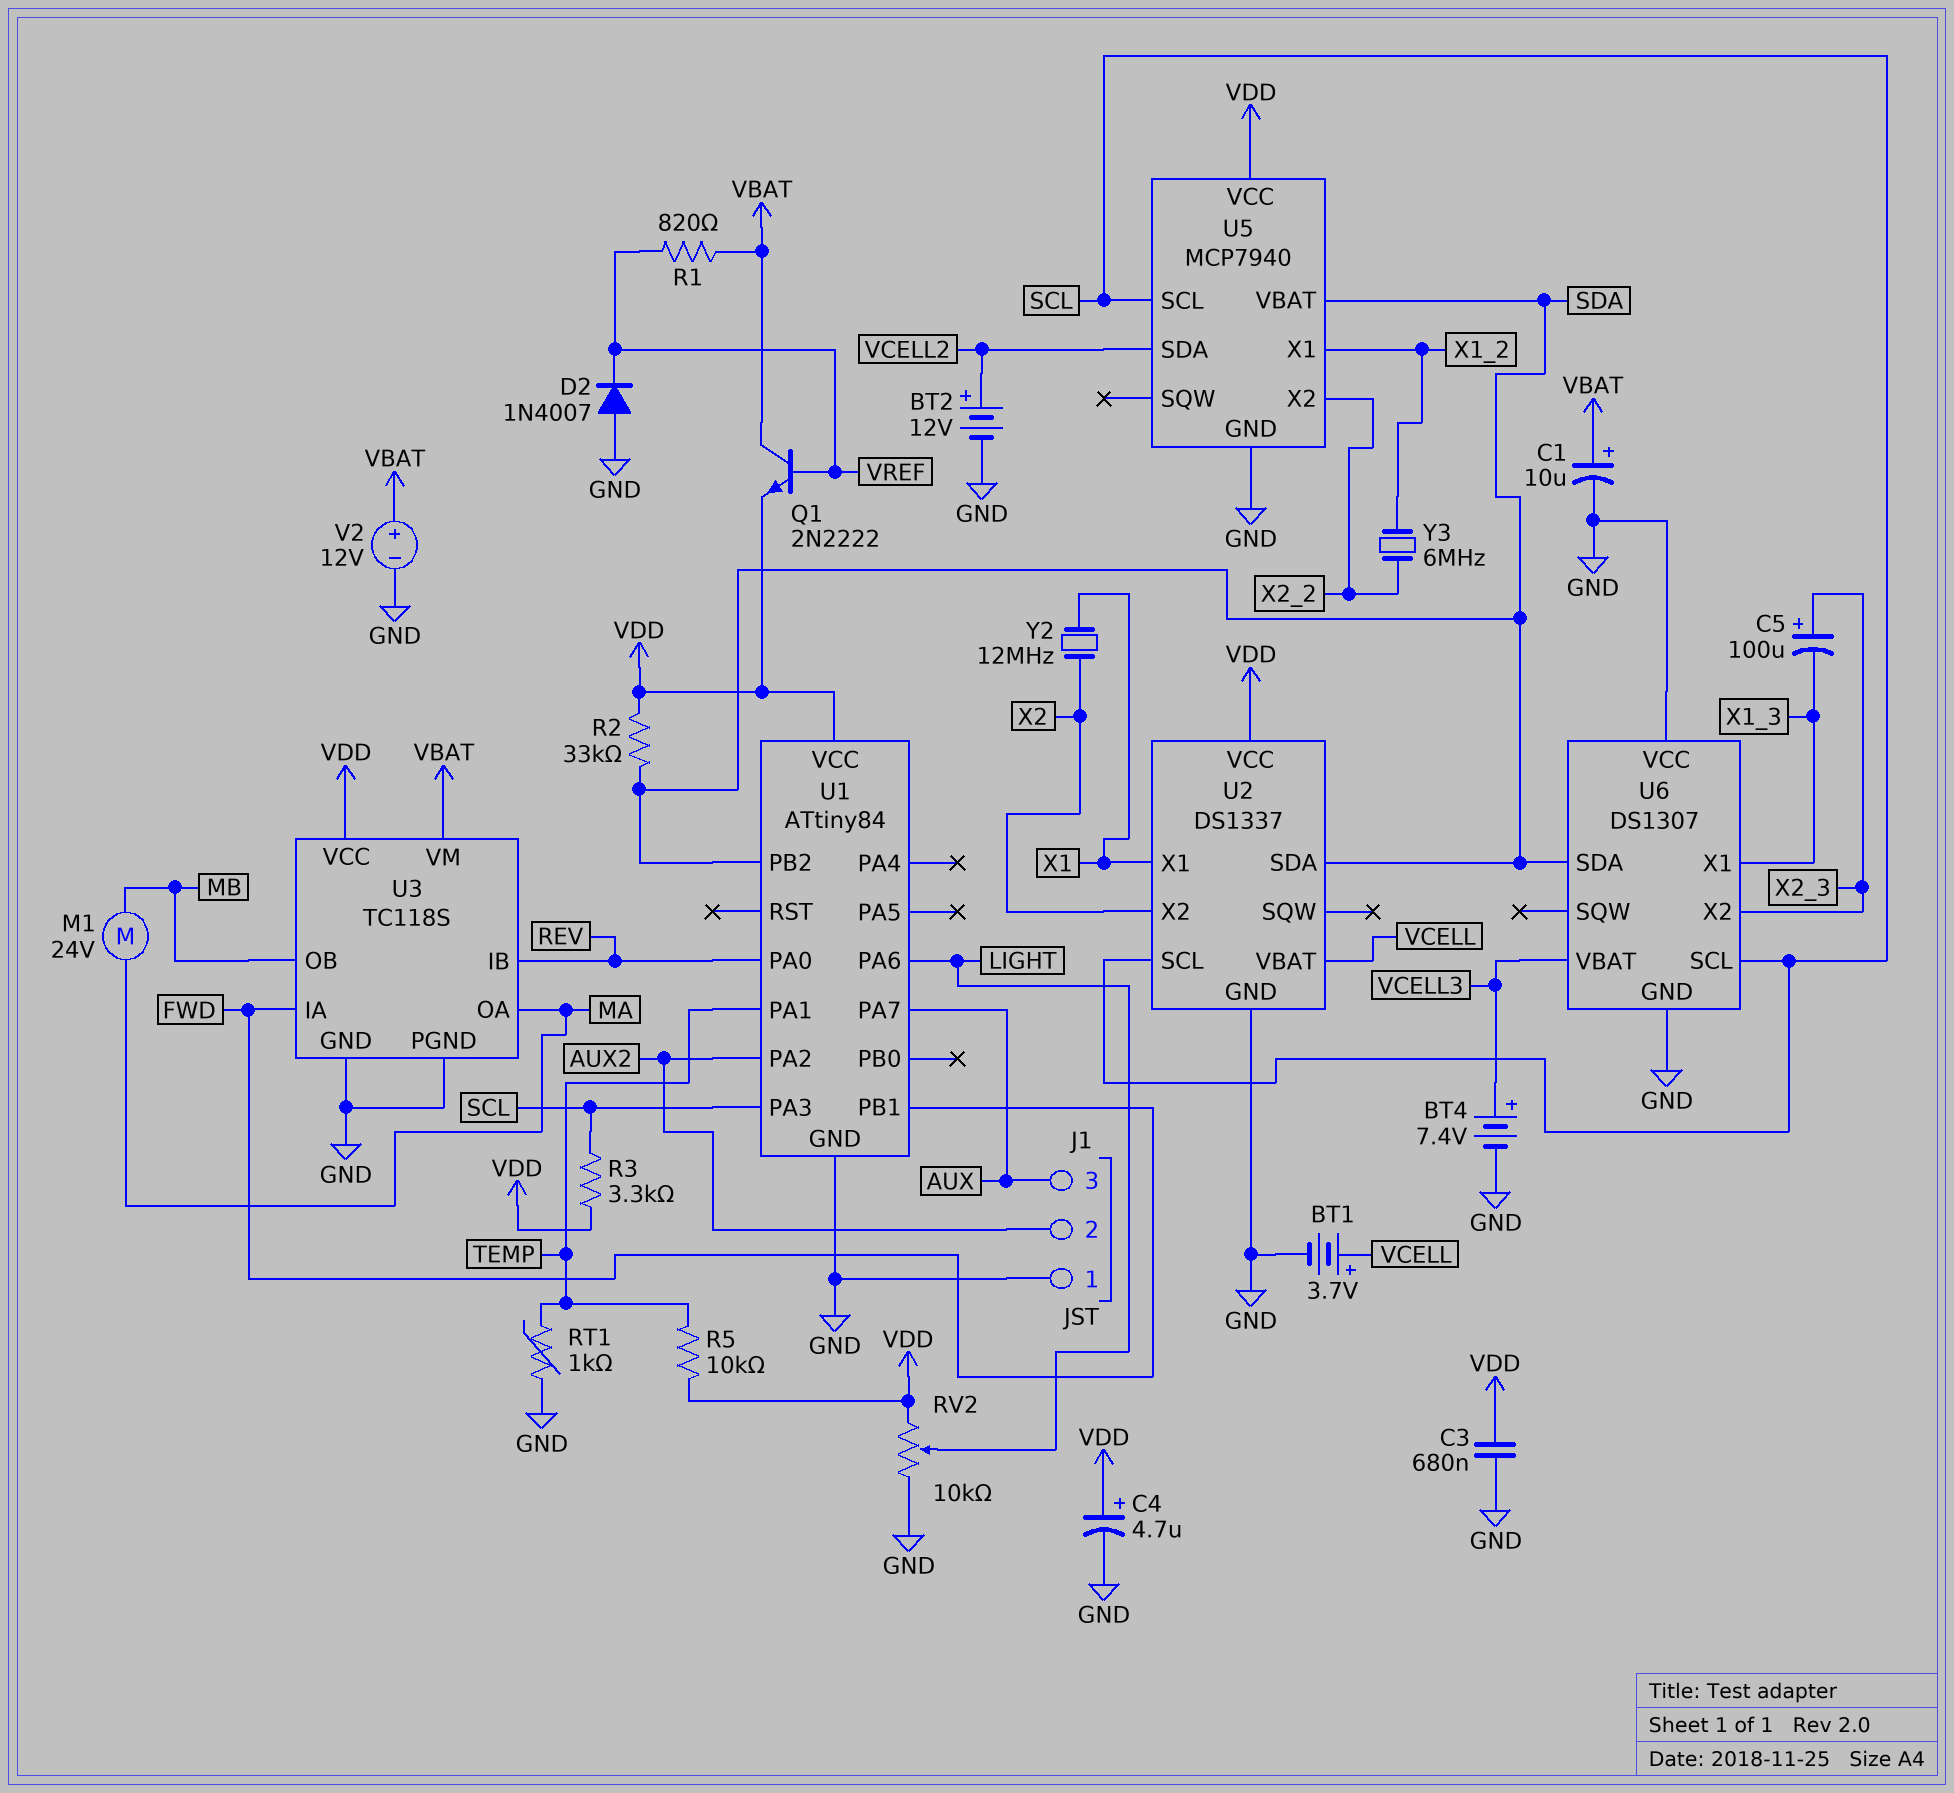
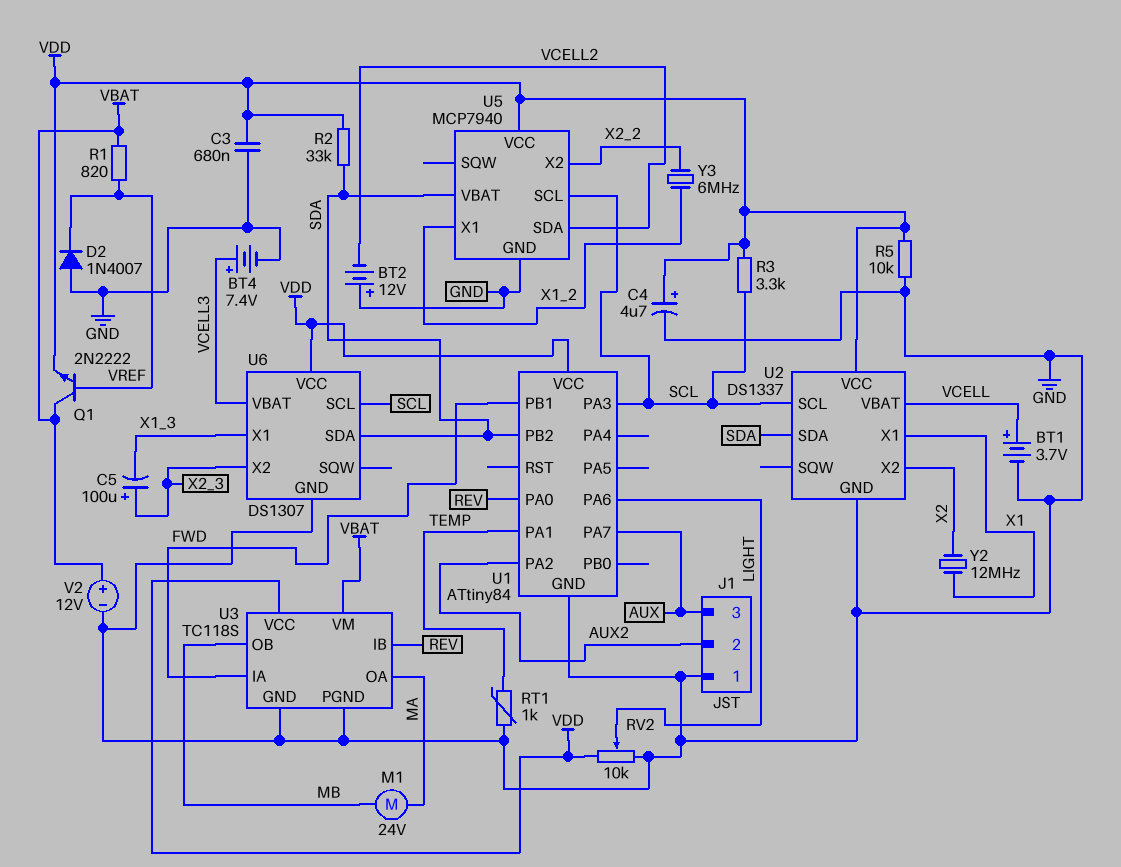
BT2: 12V (plus VCELL2, minus GND) -> 12V (plus GND, minus VCELL2)
C1: 10uF (plus VBAT, minus GND) -> none
R5: 10k (TEMP, VDD) -> 10k (GND, VDD)
U6 pin VCC: GND -> VDD

